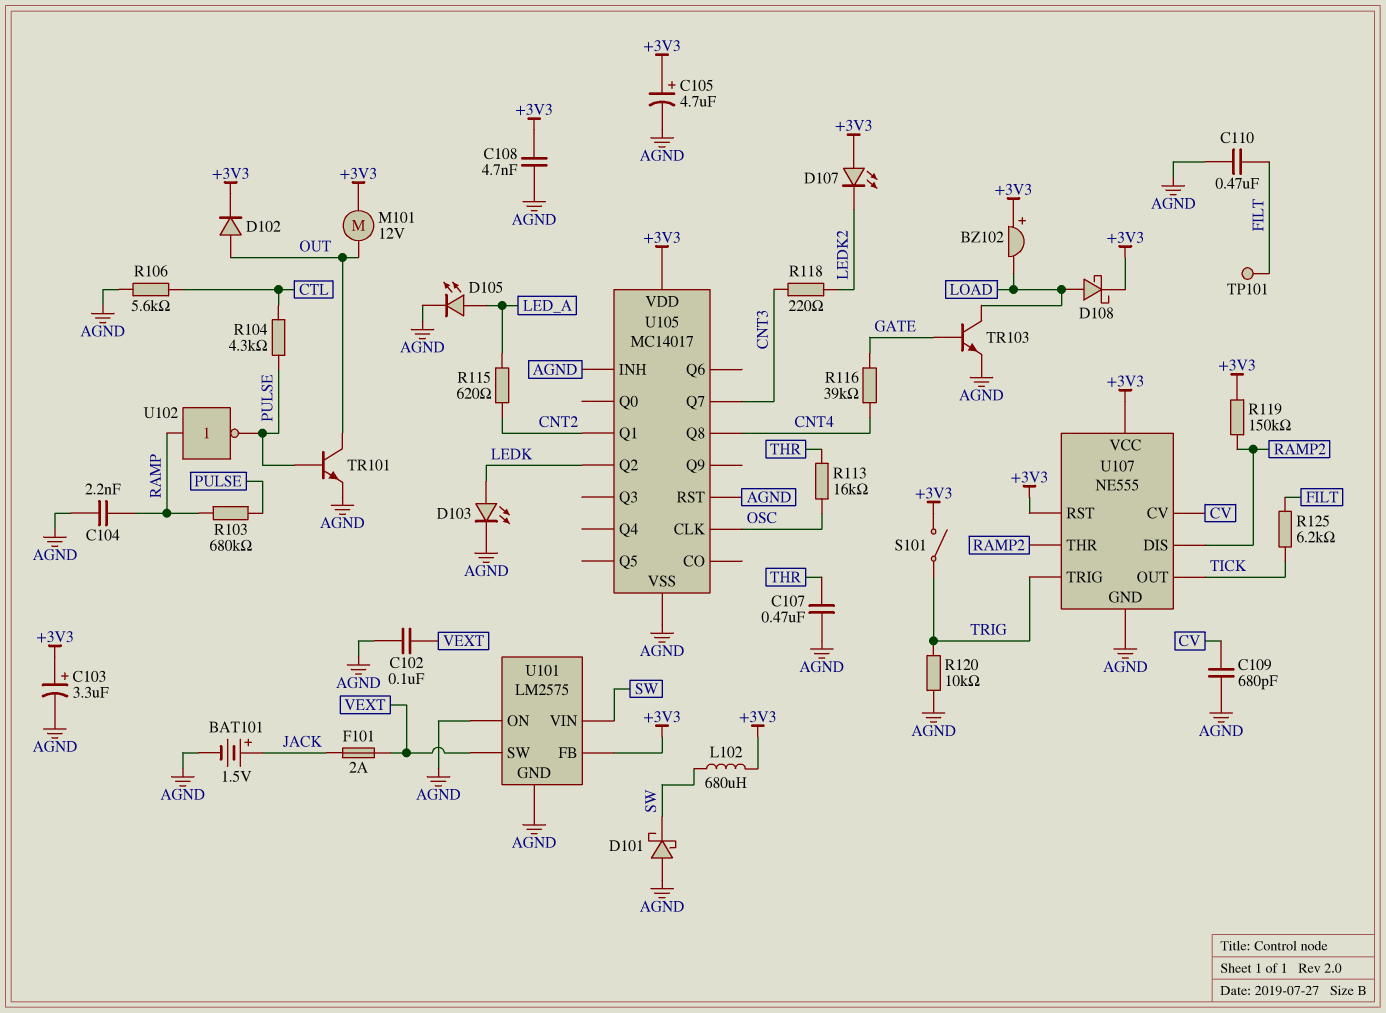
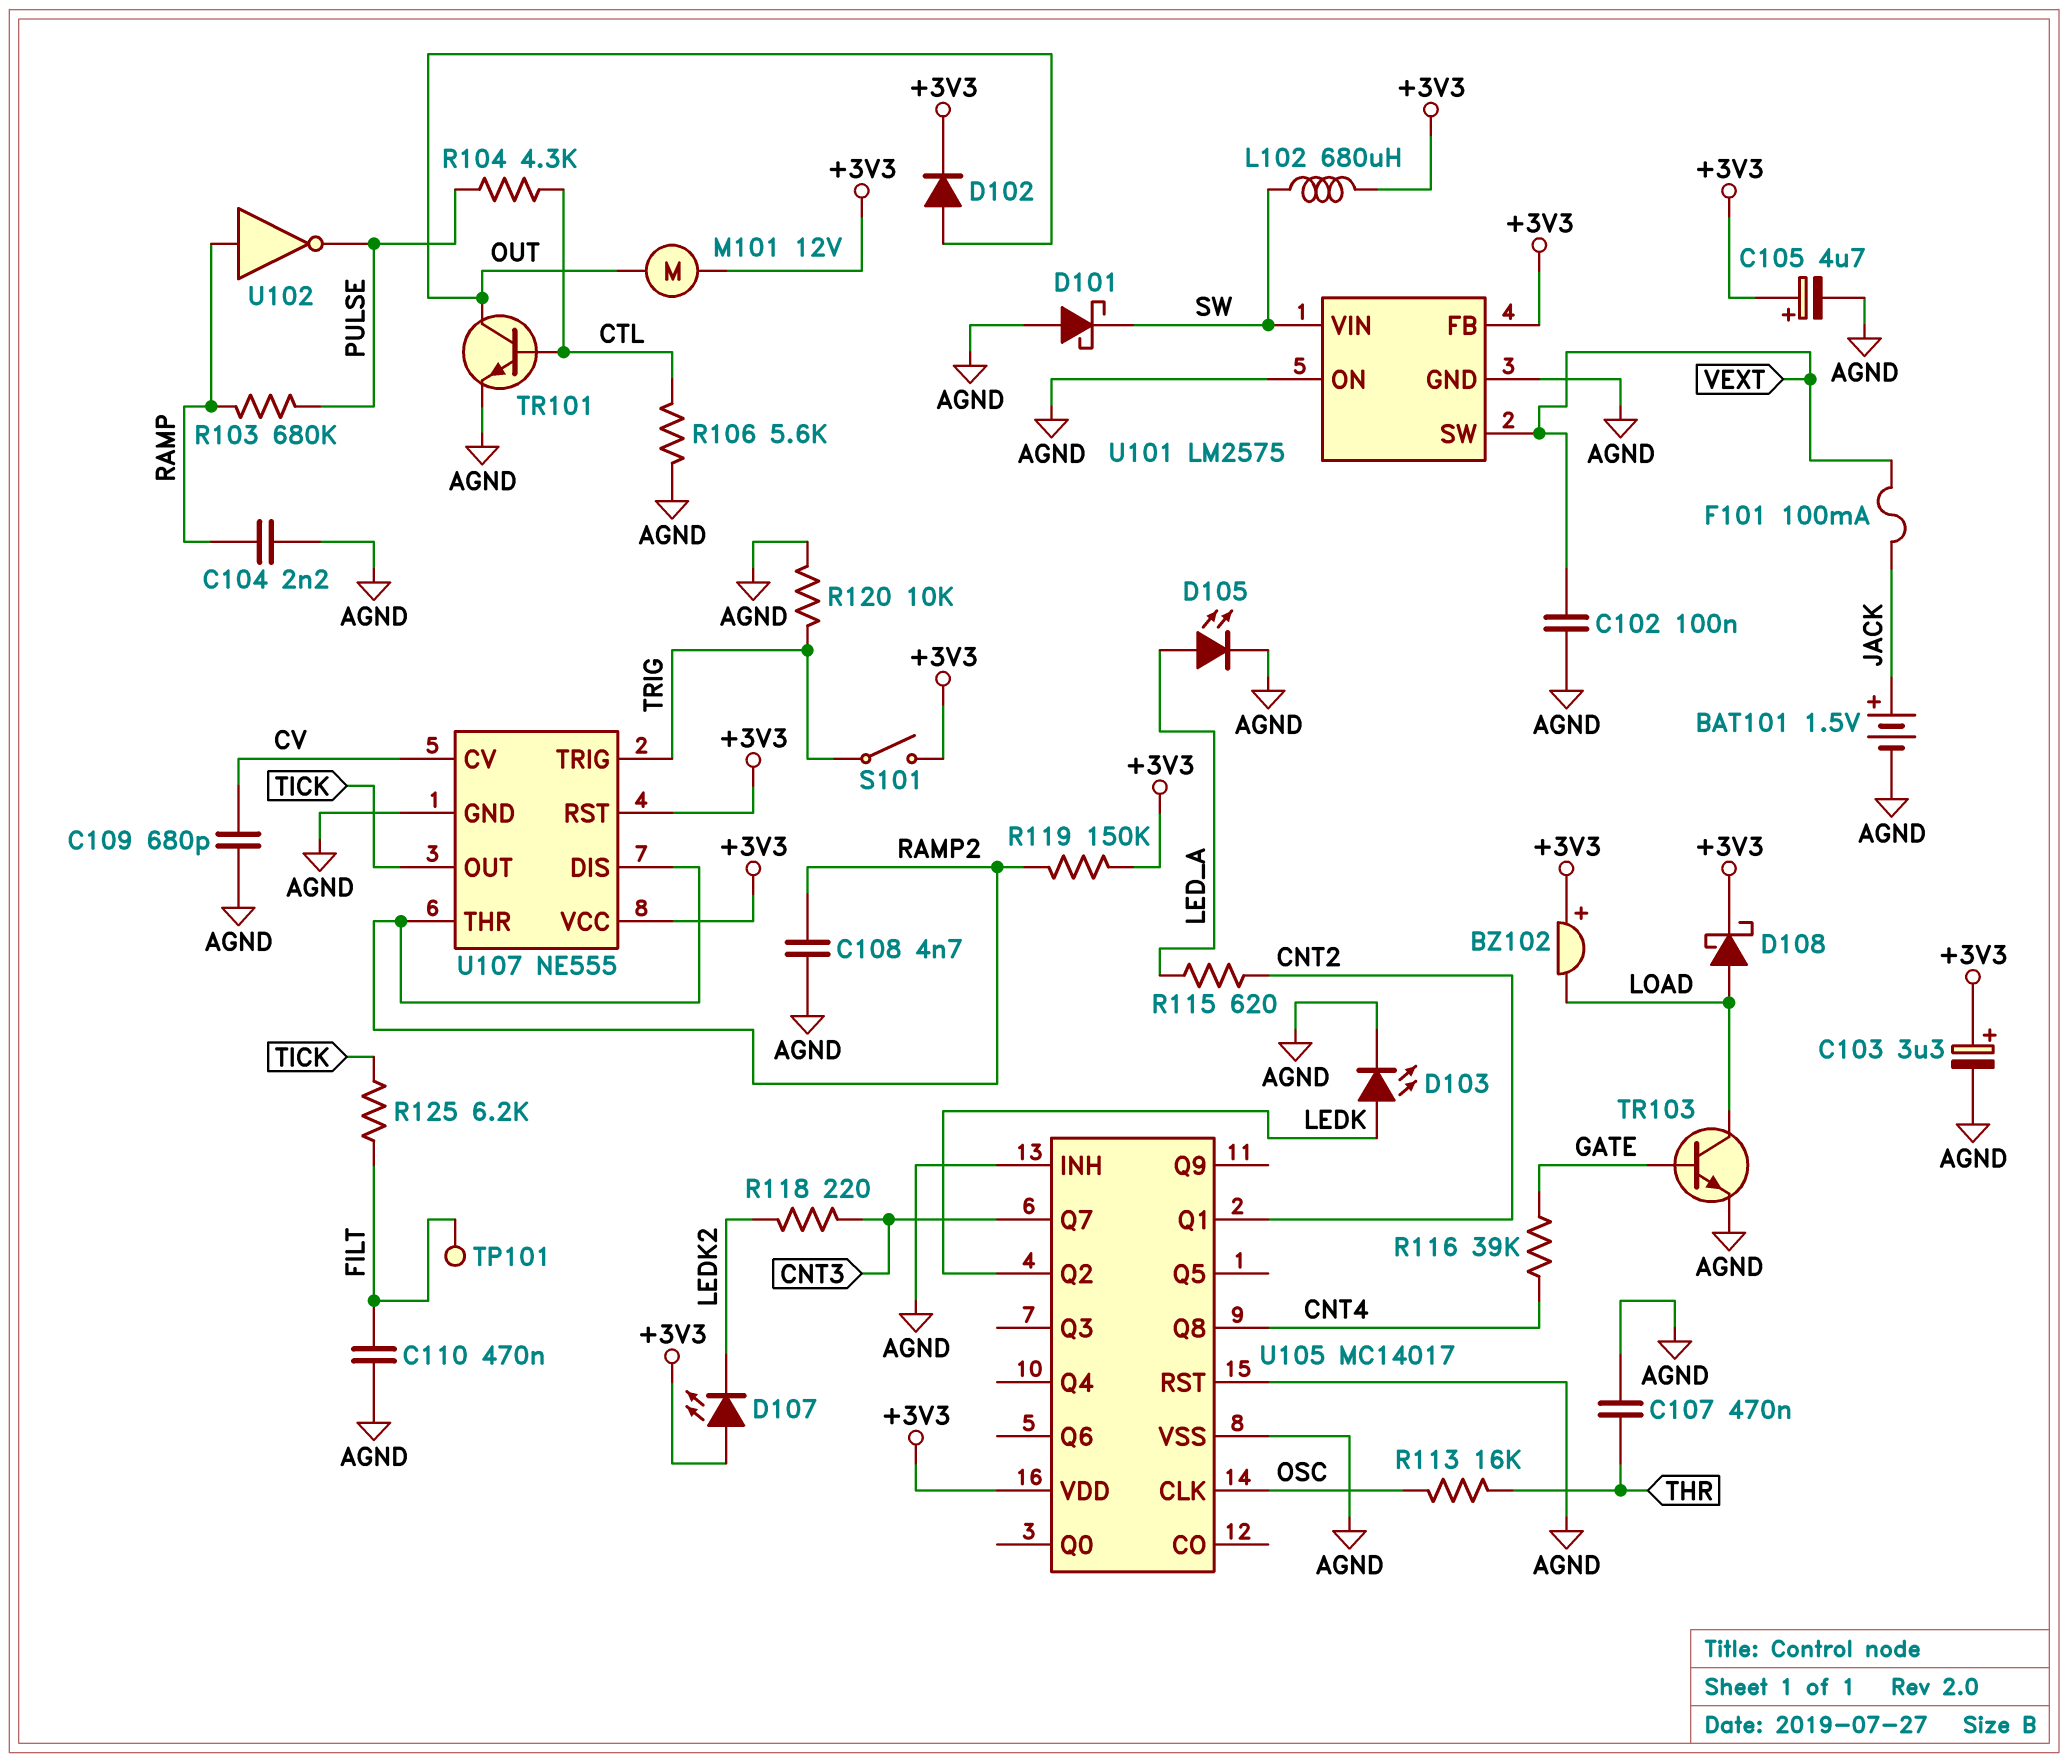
C108: 4.7nF (+3V3, AGND) -> 4.7nF (AGND, RAMP2)
F101: 2A (JACK, VEXT) -> 100mA (JACK, VEXT)
TR101: NPN (B PULSE, C OUT, E AGND) -> NPN (B CTL, C OUT, E AGND)

